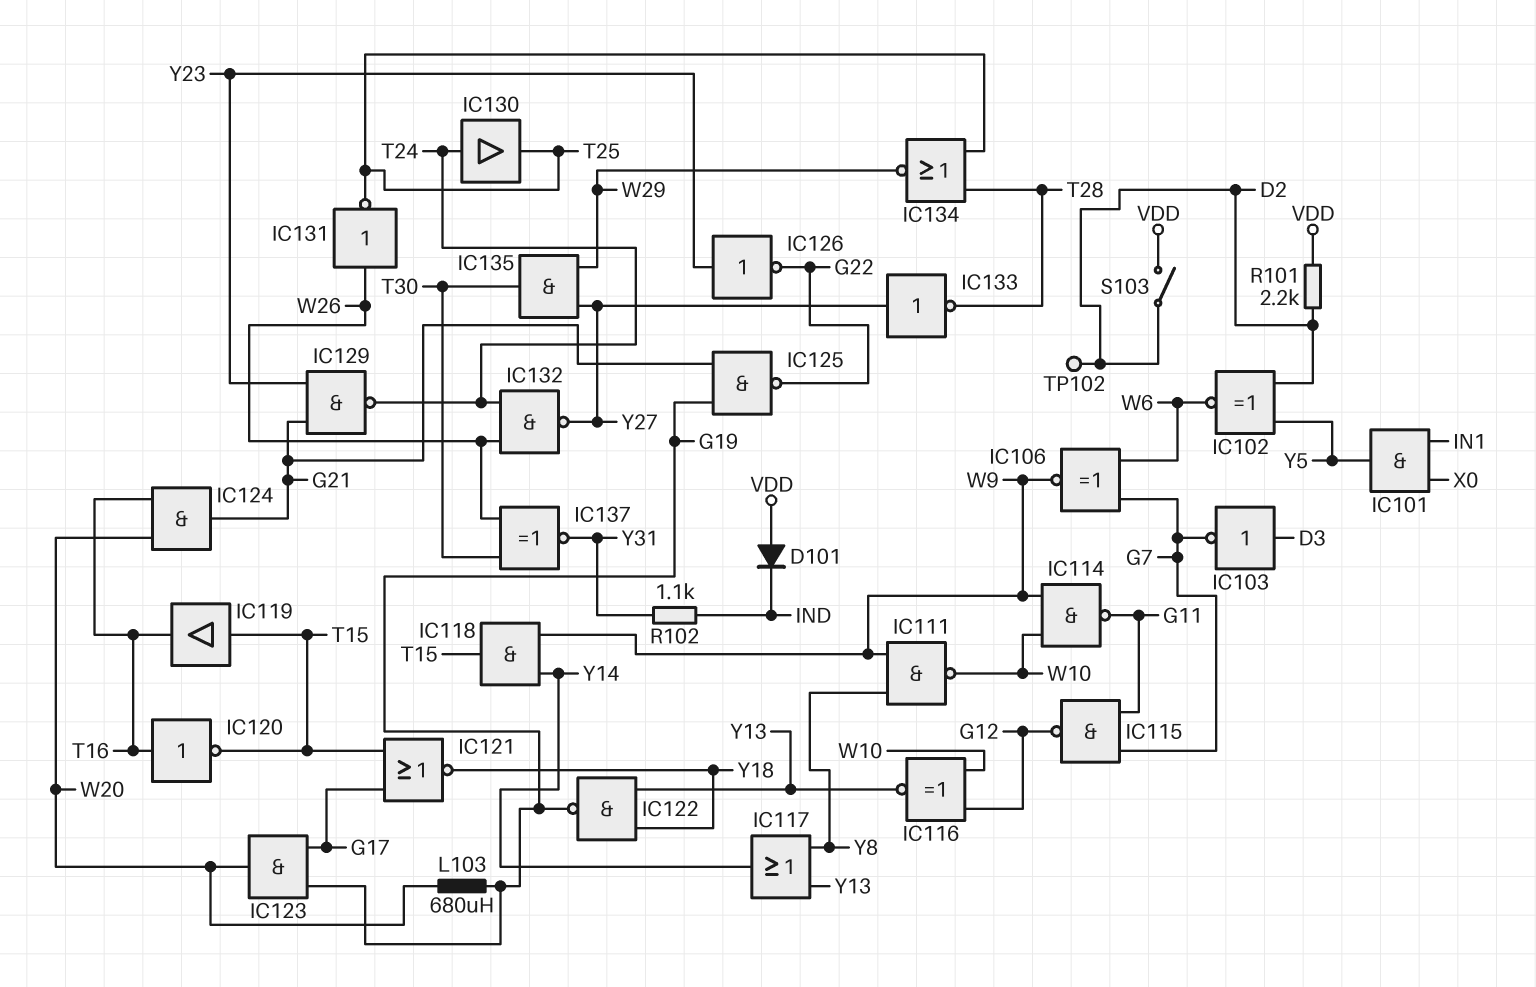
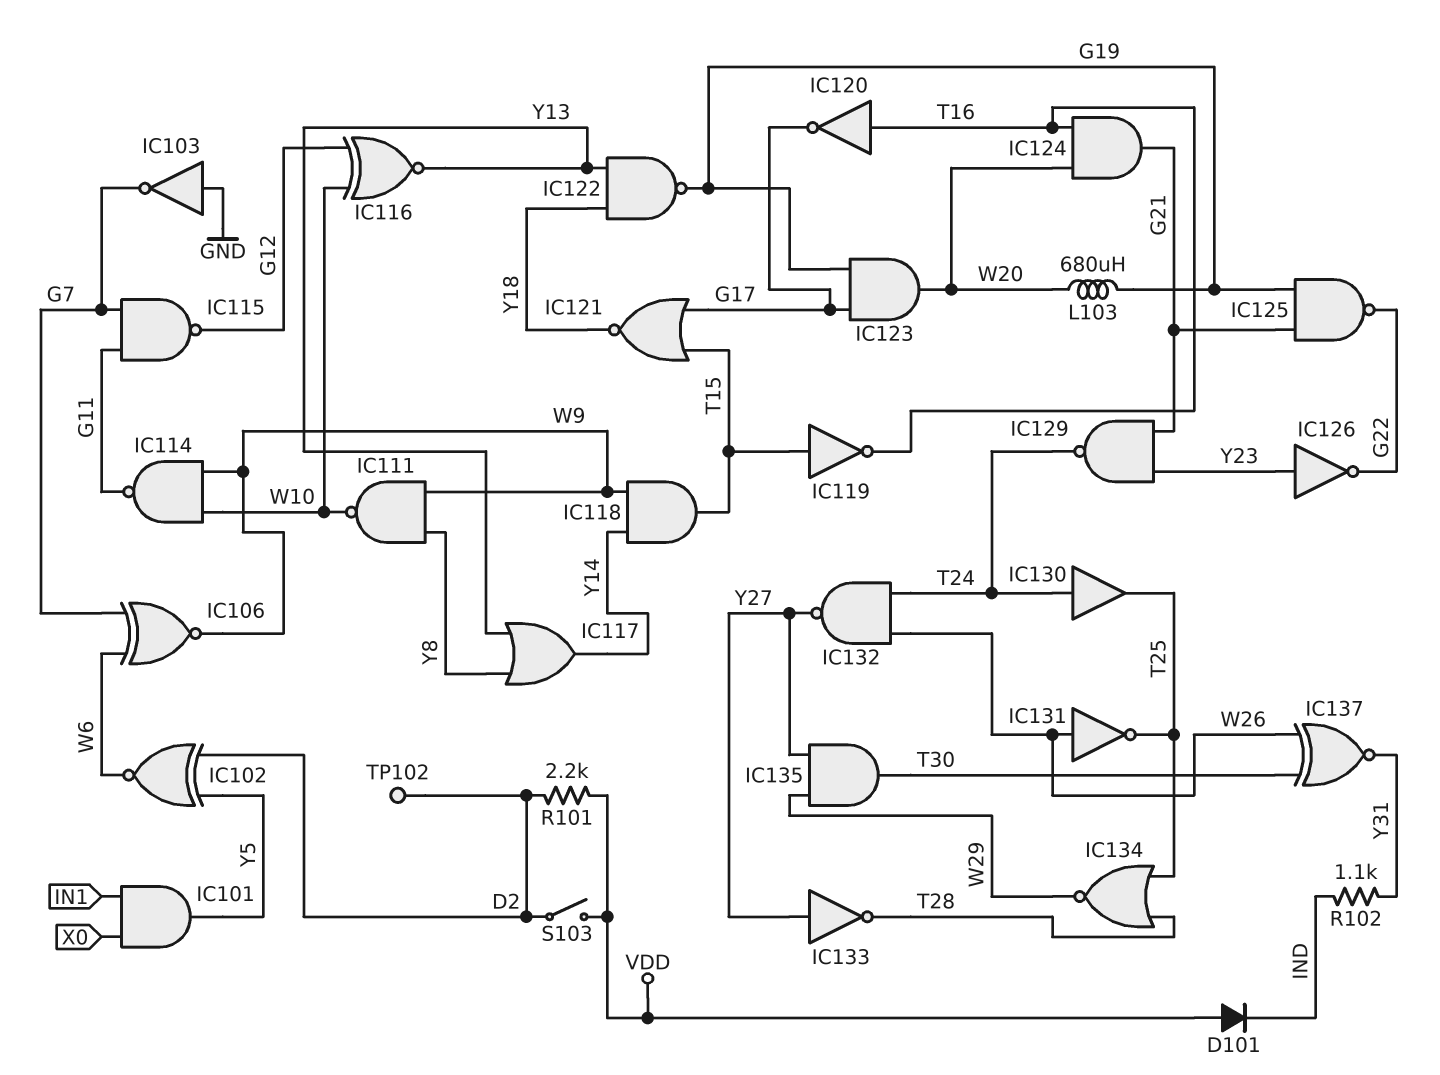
IC103: NOT (in D3, out G7) -> NOT (in GND, out G7)
IC119: buffer (in T15, out T16) -> NOT (in T15, out T16)
IC120: NOT (in T16, out T15) -> NOT (in T16, out G17)

